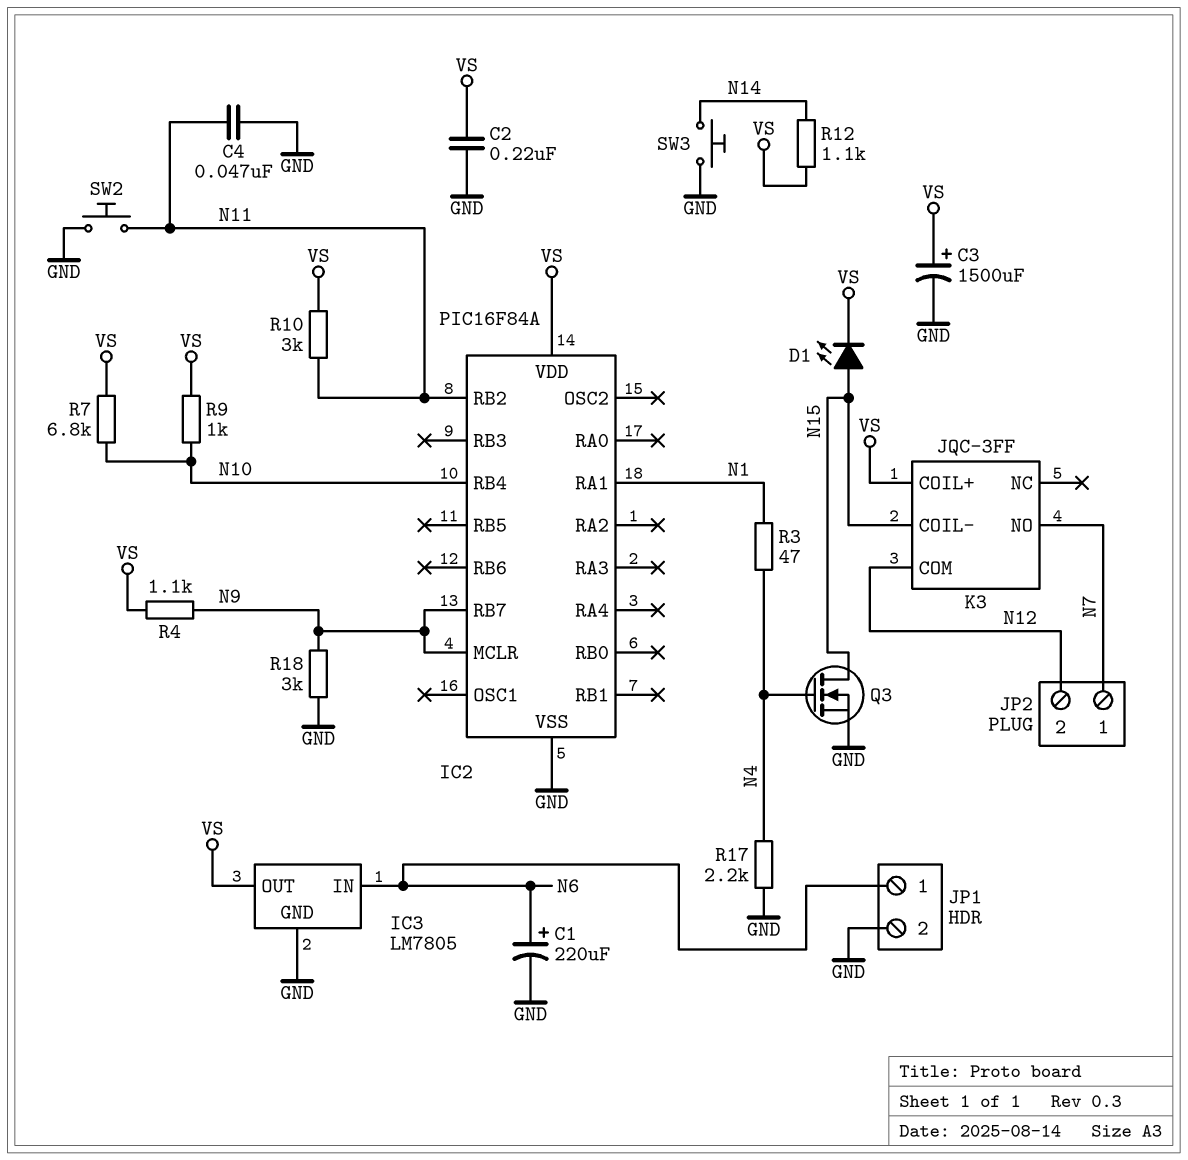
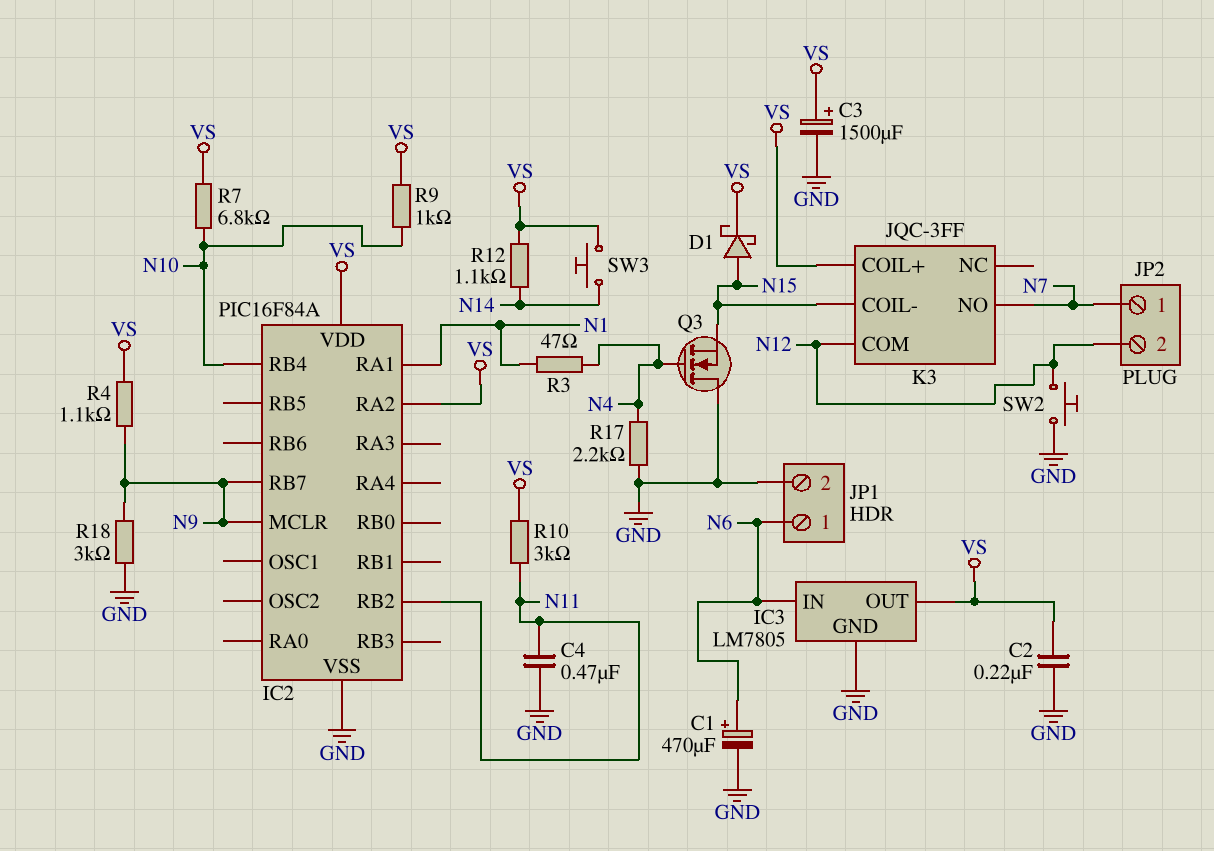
C1: 220uF (plus N6, minus GND) -> 470uF (plus N6, minus GND)
C4: 47nF (GND, N11) -> 470nF (GND, N11)
D1: LED (A N15, K VS) -> schottky (A N15, K VS)
IC2 pin RA2: none -> VS
Q3: NMOS (G N4, D N15, S GND) -> NMOS (G N4, D GND, S N15)
SW2: button (GND, N11) -> button (GND, N12)
SW3: button (GND, N14) -> button (N14, VS)

